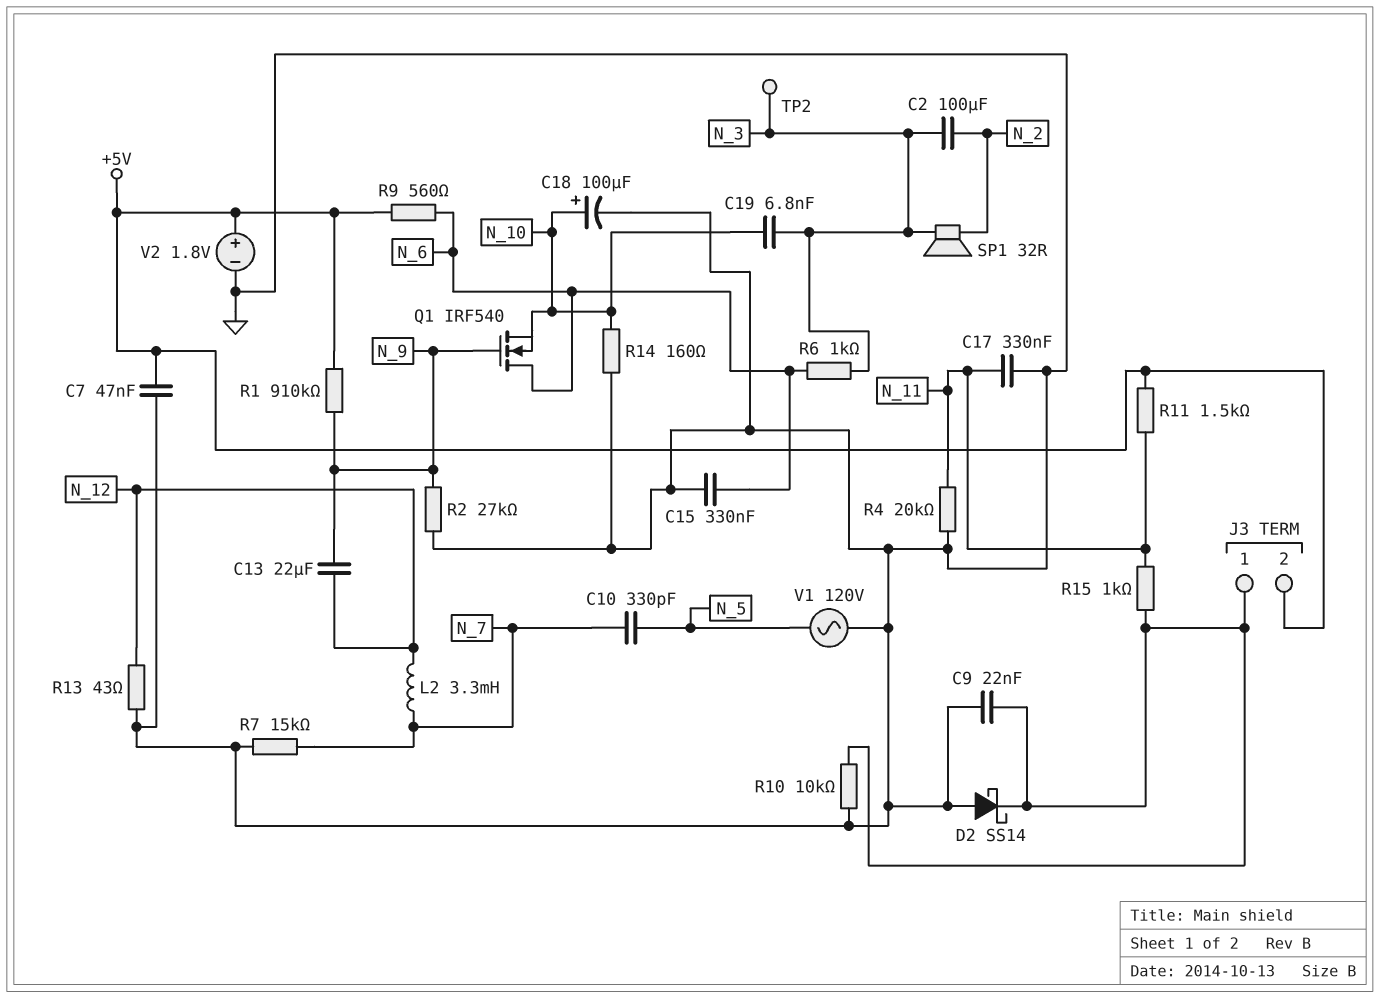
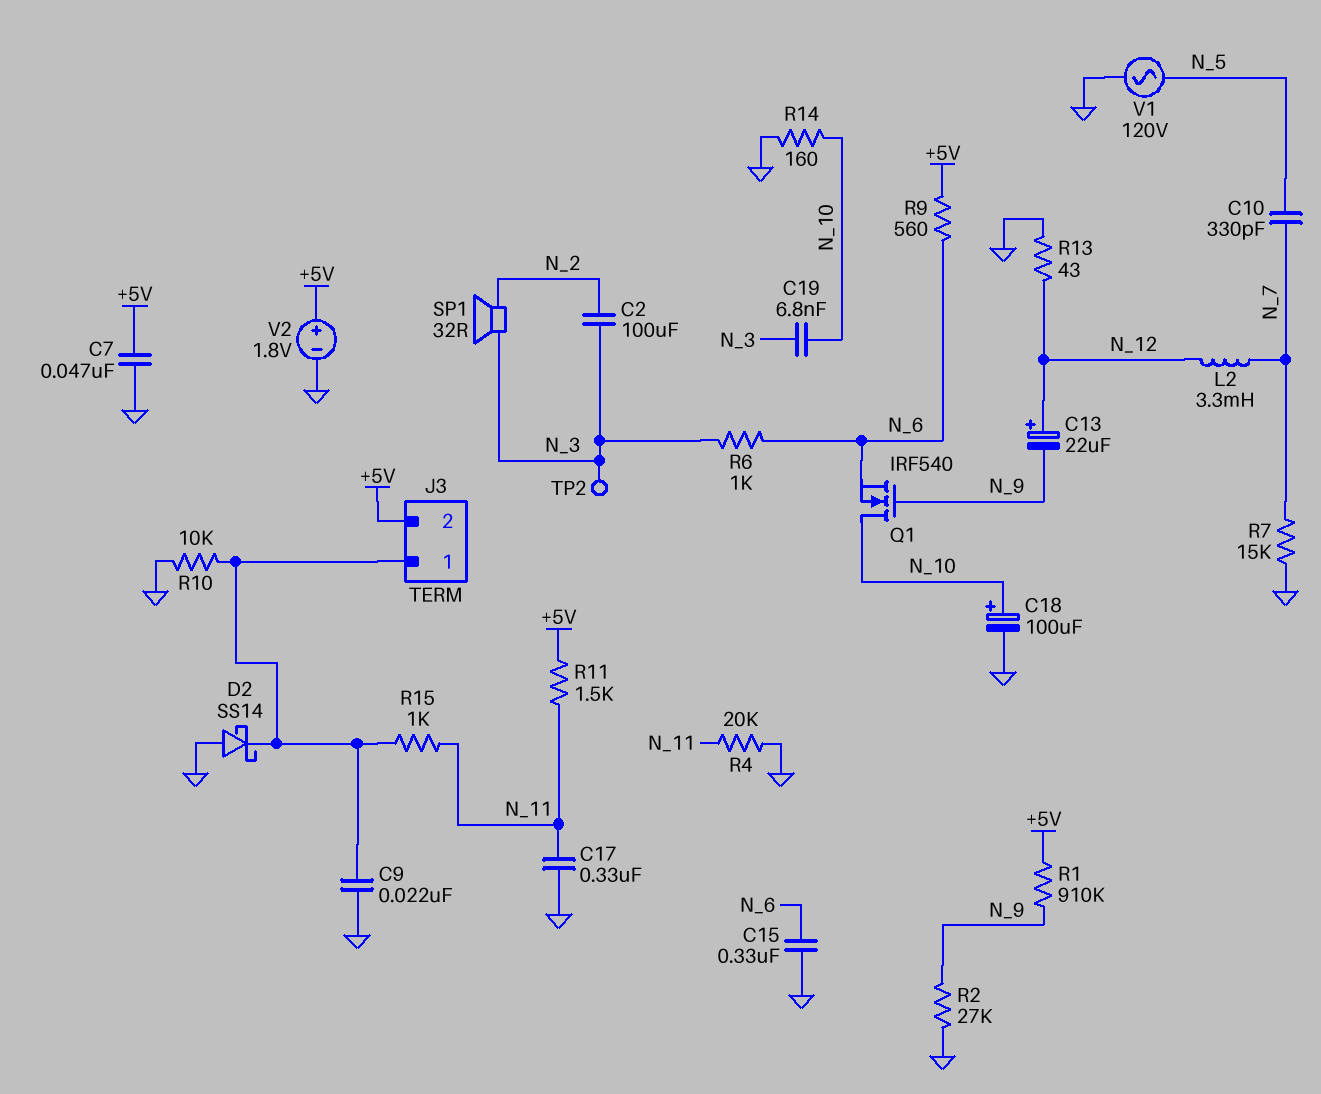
C13: 22uF (N_9, N_12) -> 22uF (plus N_12, minus N_9)
Q1: NMOS IRF540 (G N_9, D N_6, S N_10) -> NMOS IRF540 (G N_9, D N_10, S N_6)

